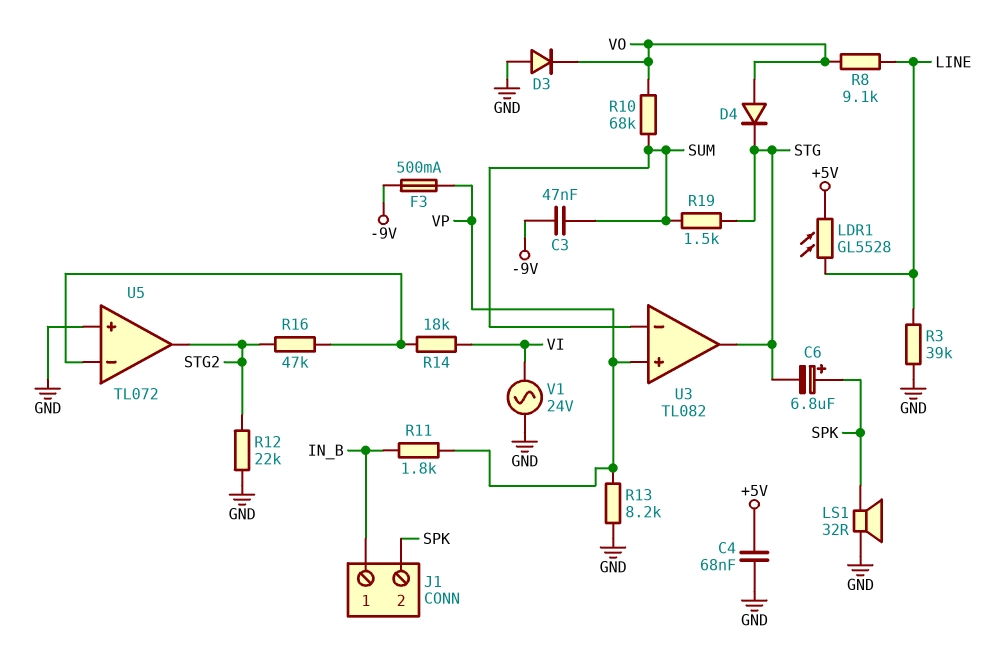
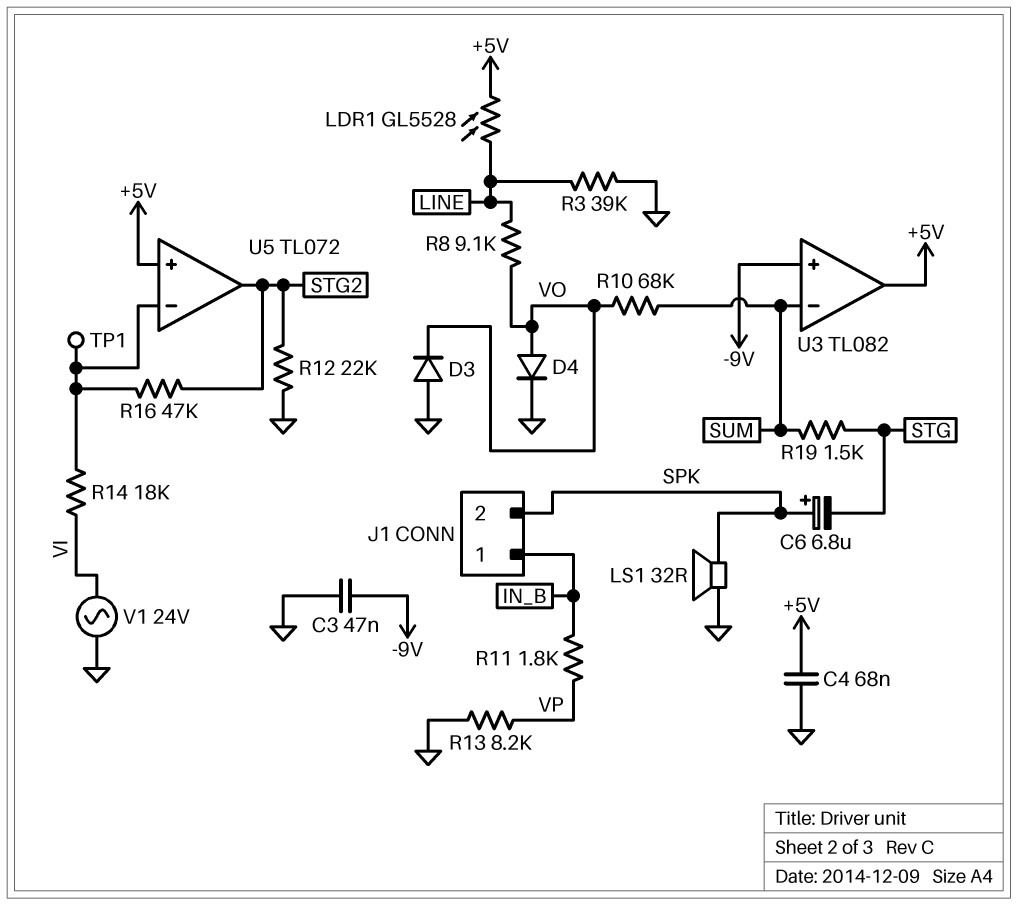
C3: 47nF (-9V, SUM) -> 47nF (-9V, GND)
D4: diode (A VO, K STG) -> diode (A VO, K GND)
F3: 500mA (-9V, VP) -> none
TP1: none -> test point (U5/in-)
U3 pin in+: VP -> -9V
U3 pin out: STG -> +5V
U5 pin in+: GND -> +5V

